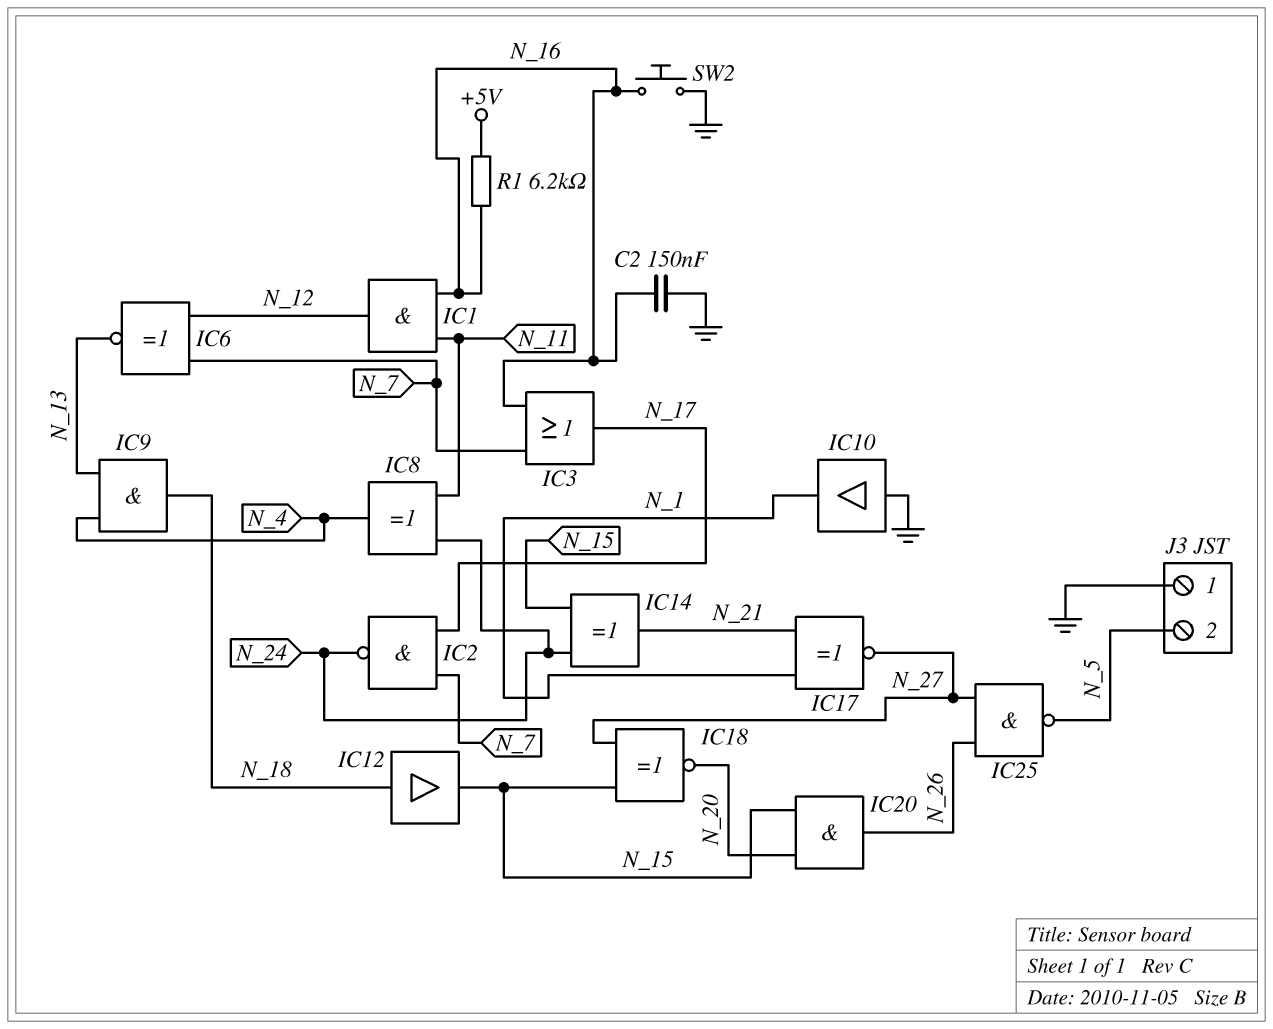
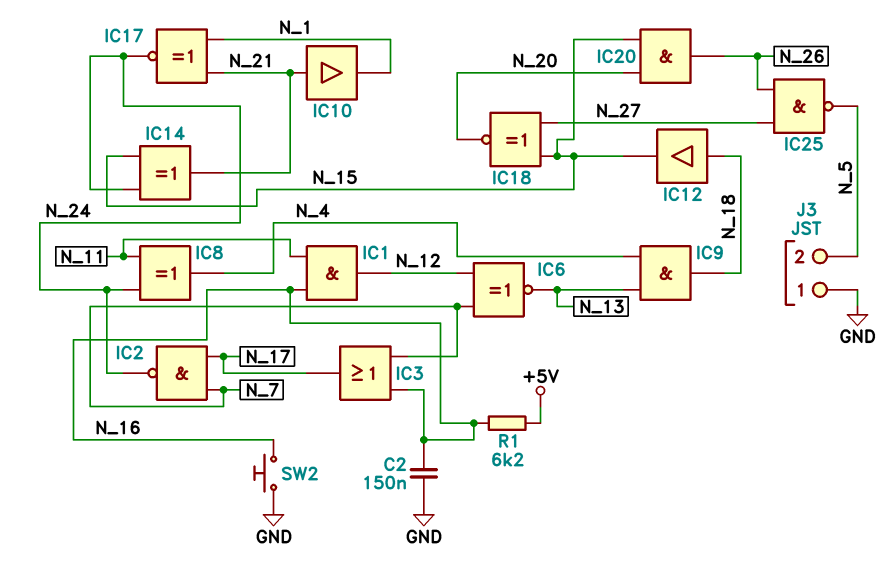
IC10: buffer (in GND, out N_1) -> buffer (in N_21, out N_1)
IC17: XNOR (in N_1, in N_21, out N_27) -> XNOR (in N_1, in N_21, out N_24)

